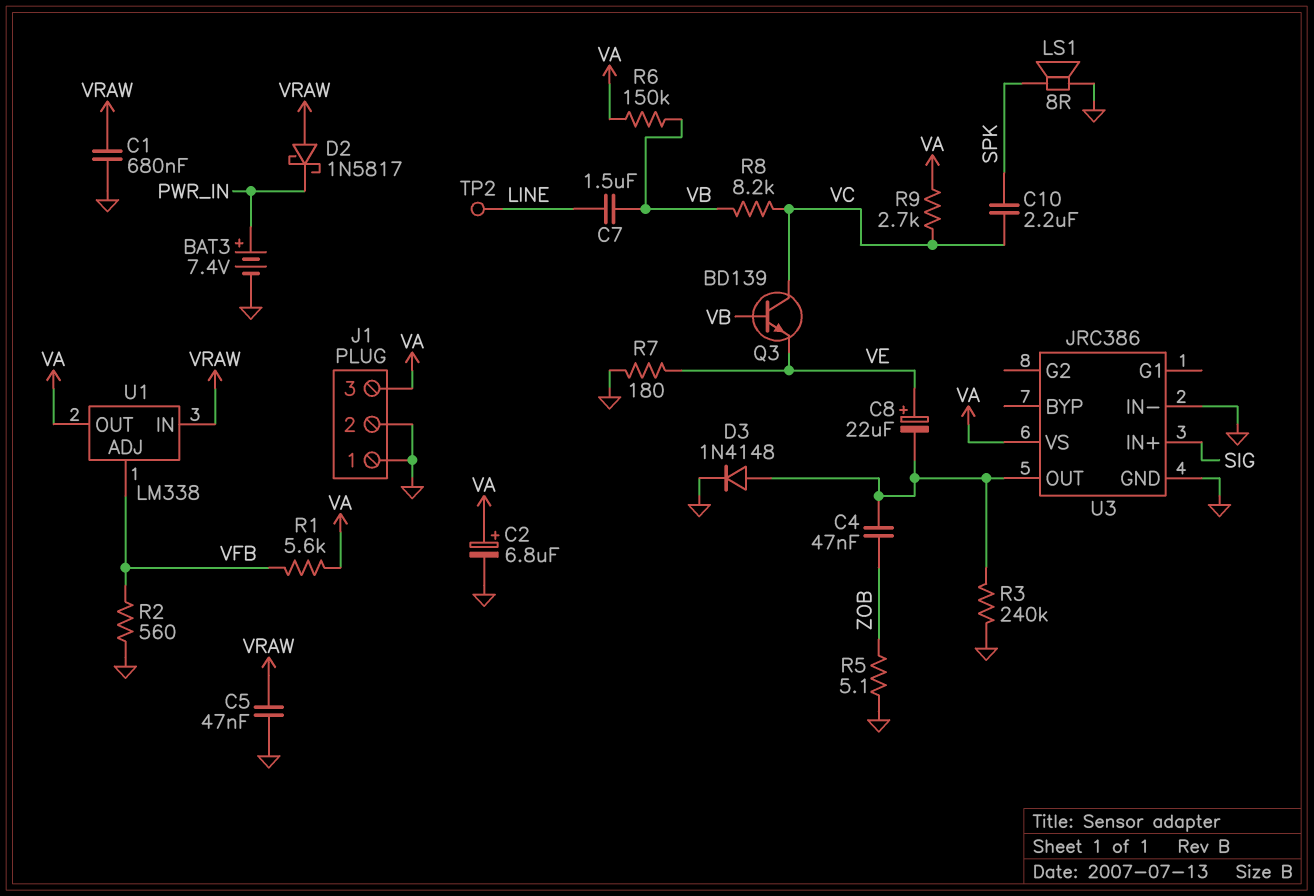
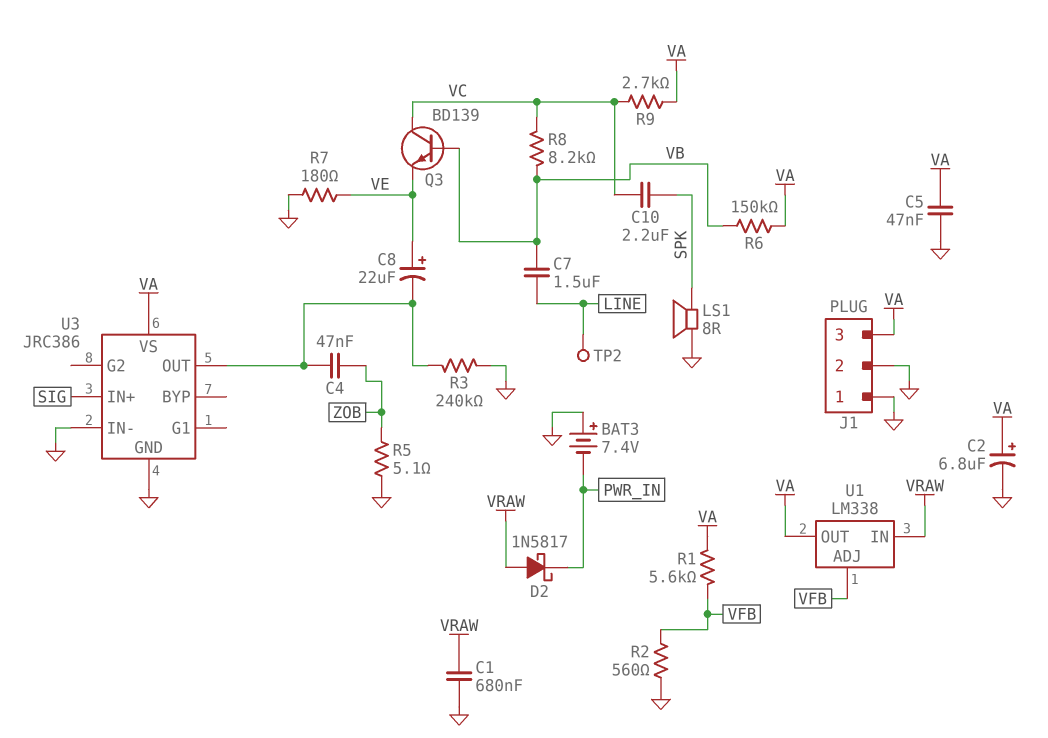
BAT3: 7.4V (plus PWR_IN, minus GND) -> 7.4V (plus GND, minus PWR_IN)
C5: 47nF (GND, VRAW) -> 47nF (GND, VA)
D3: diode 1N4148 (A U3/OUT, K GND) -> none

